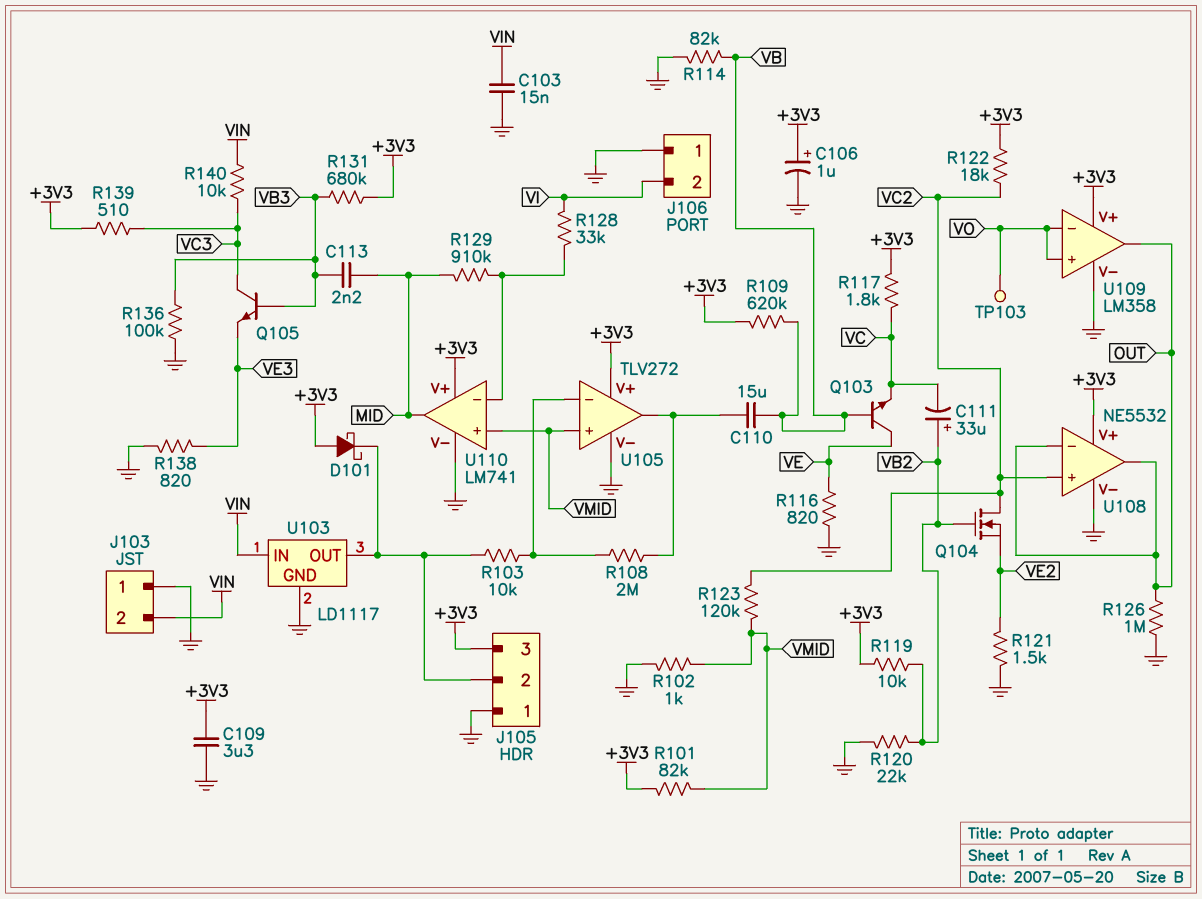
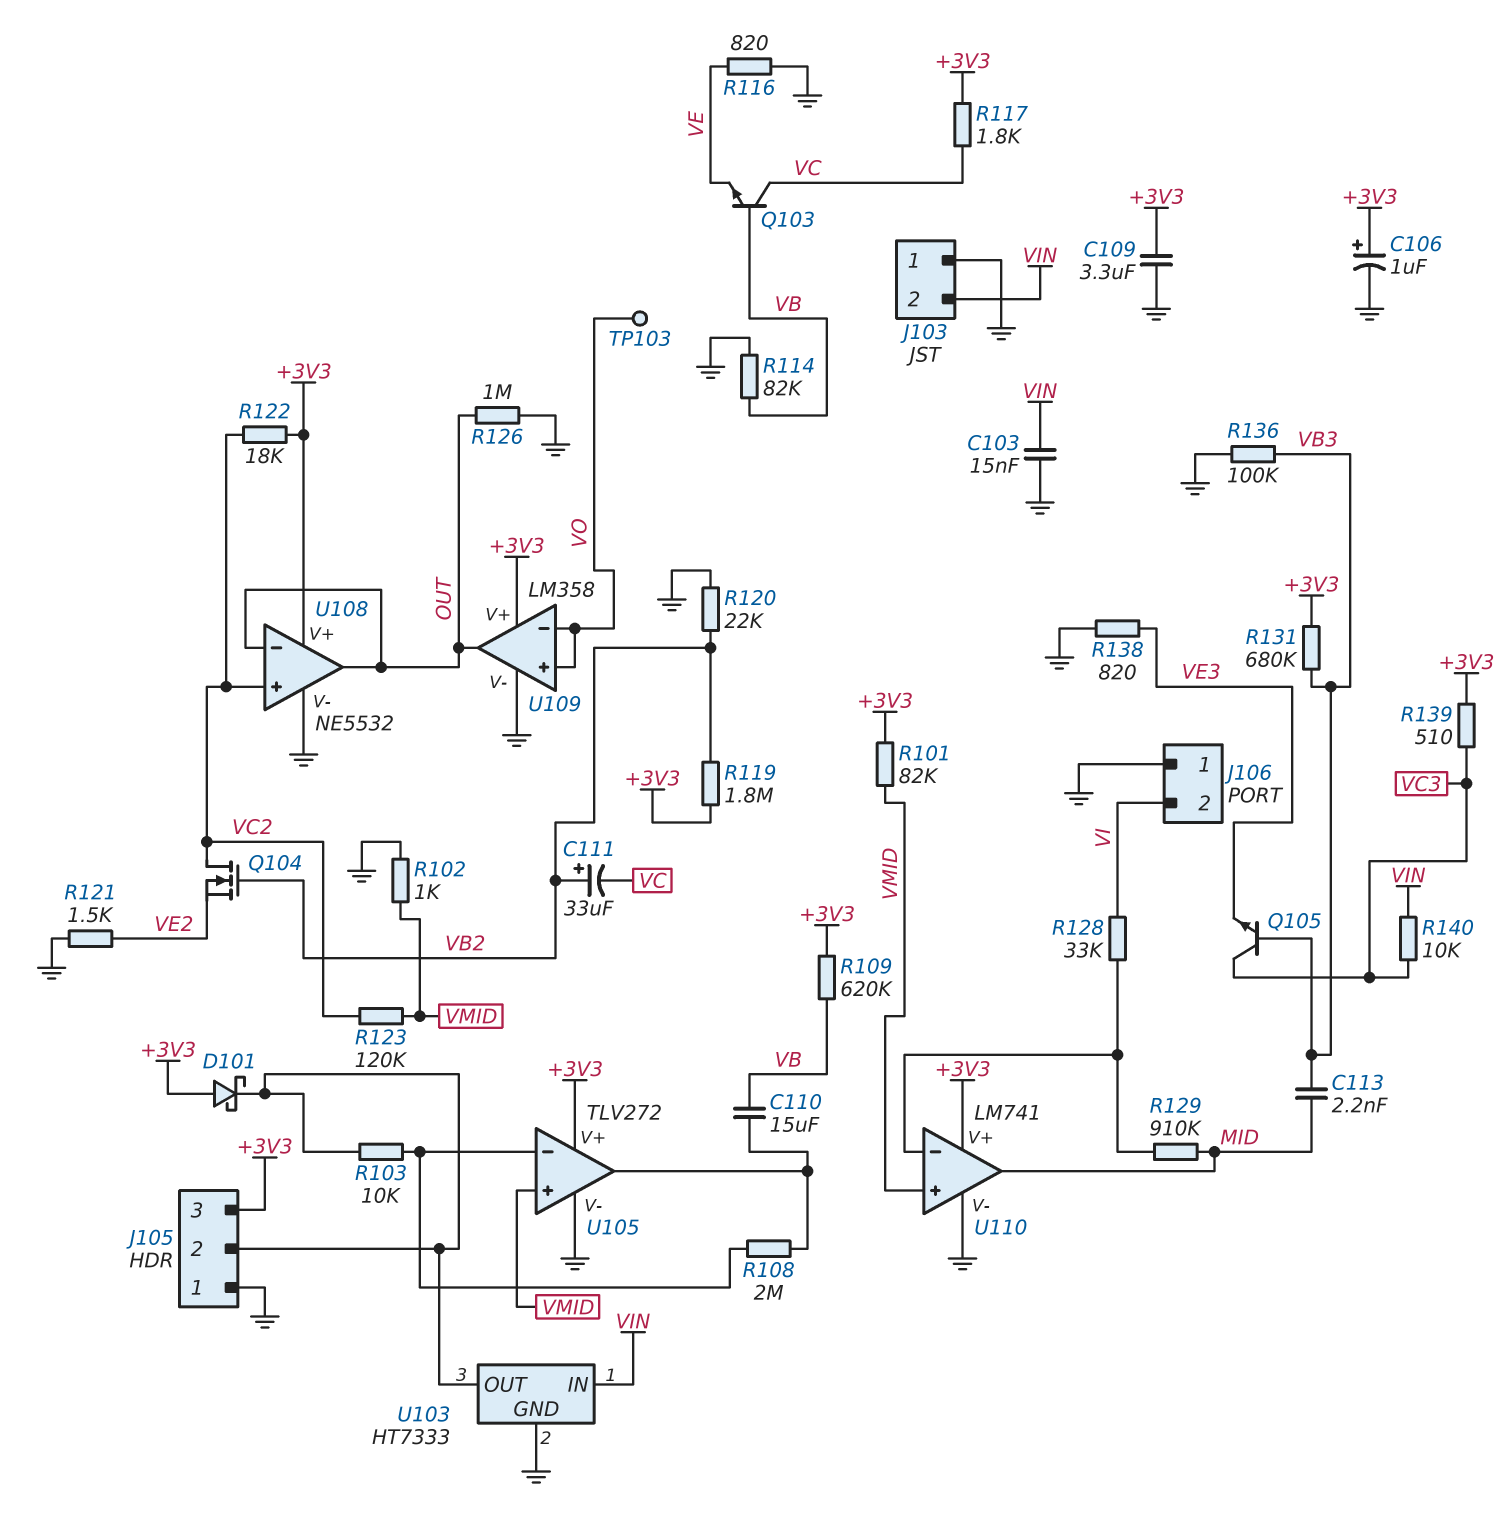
Q103: NPN (B VB, C VE, E VC) -> NPN (B VB, C VC, E VE)
R119: 10k (+3V3, VB2) -> 1.8M (+3V3, VB2)
U103: LD1117 -> HT7333

